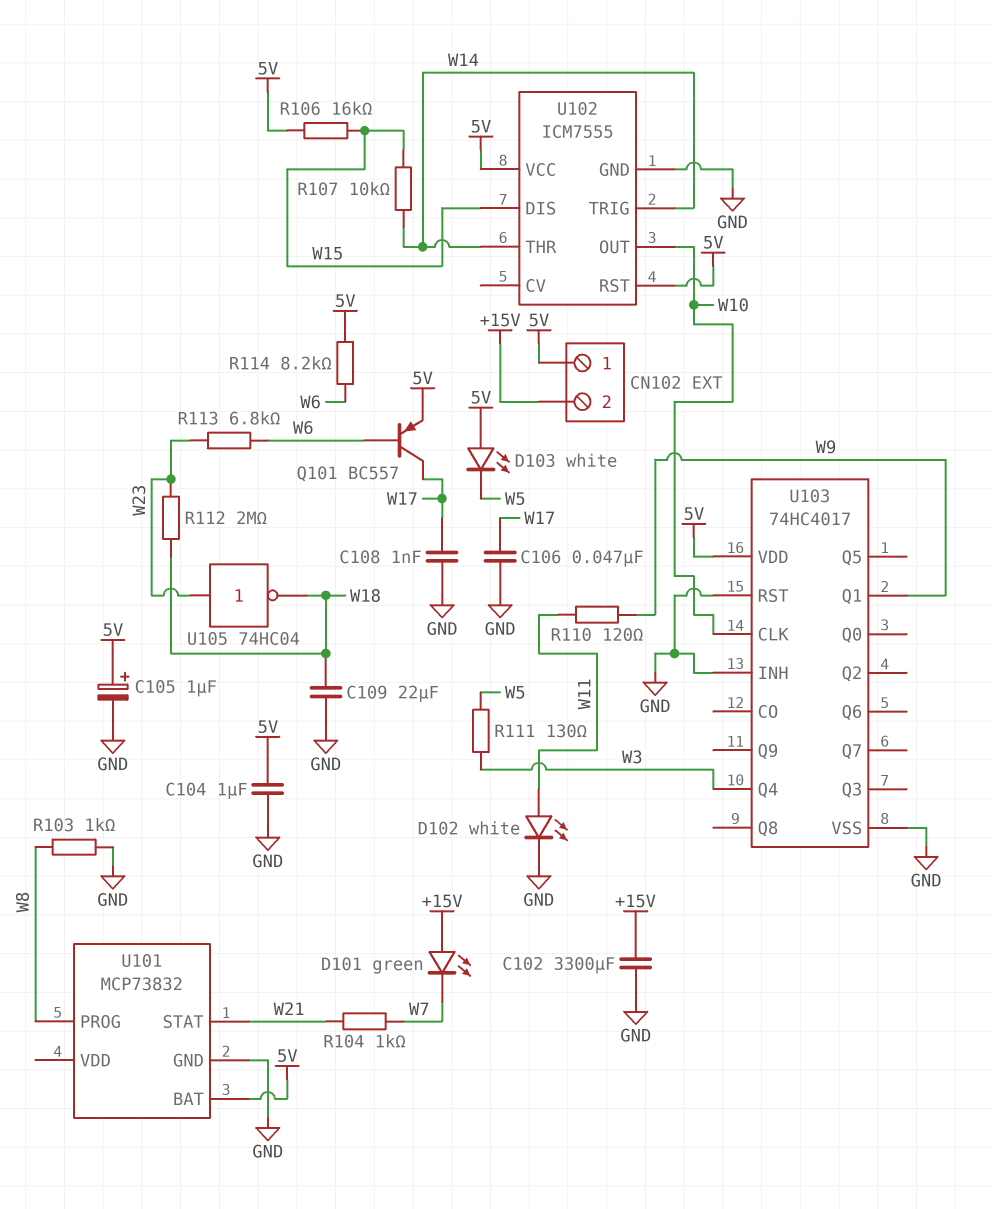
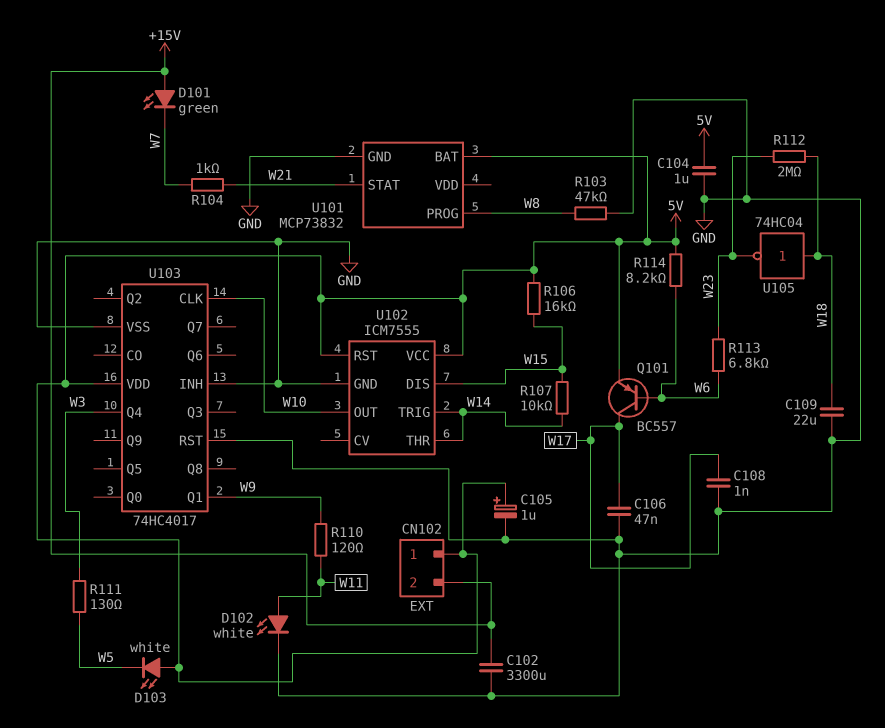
R103: 1k (GND, W8) -> 47k (GND, W8)
U105: NOT 74HC04 (in W23, out W18) -> NOT 74HC04 (in W18, out W23)

